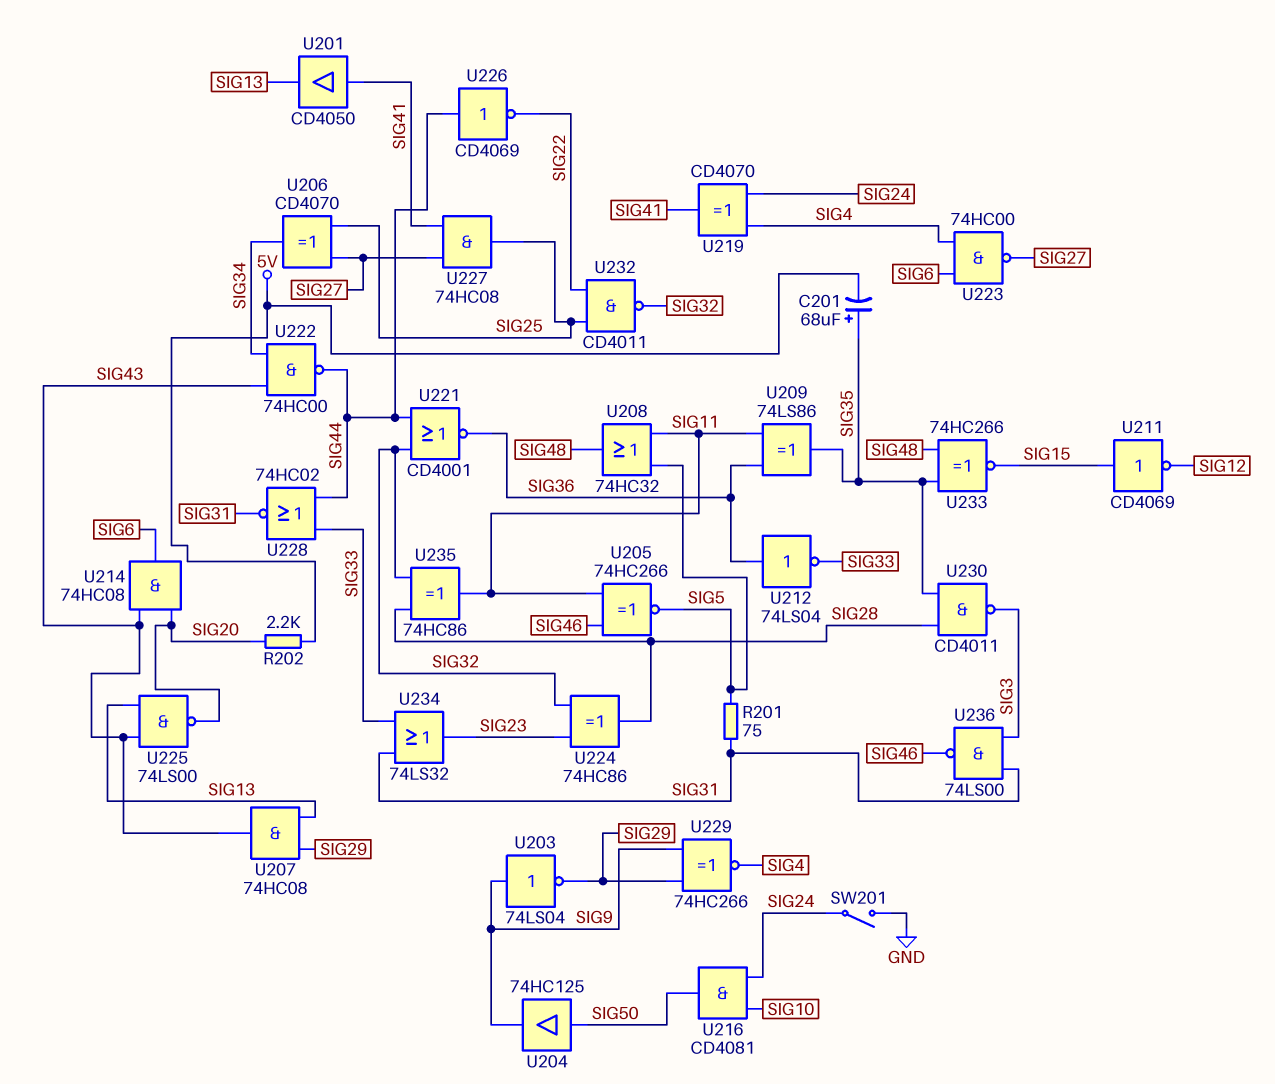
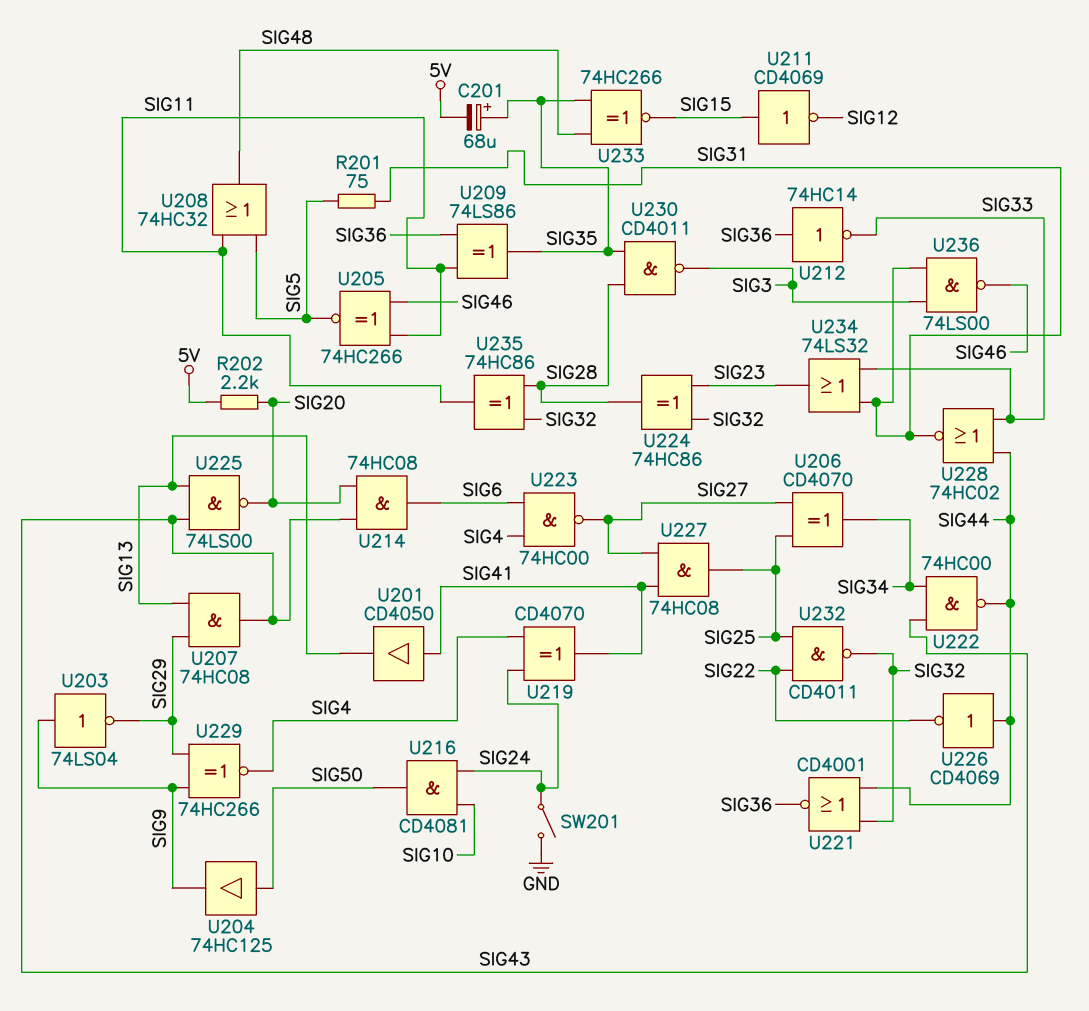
U212: NOT 74LS04 (in SIG36, out SIG33) -> NOT 74HC14 (in SIG36, out SIG33)

